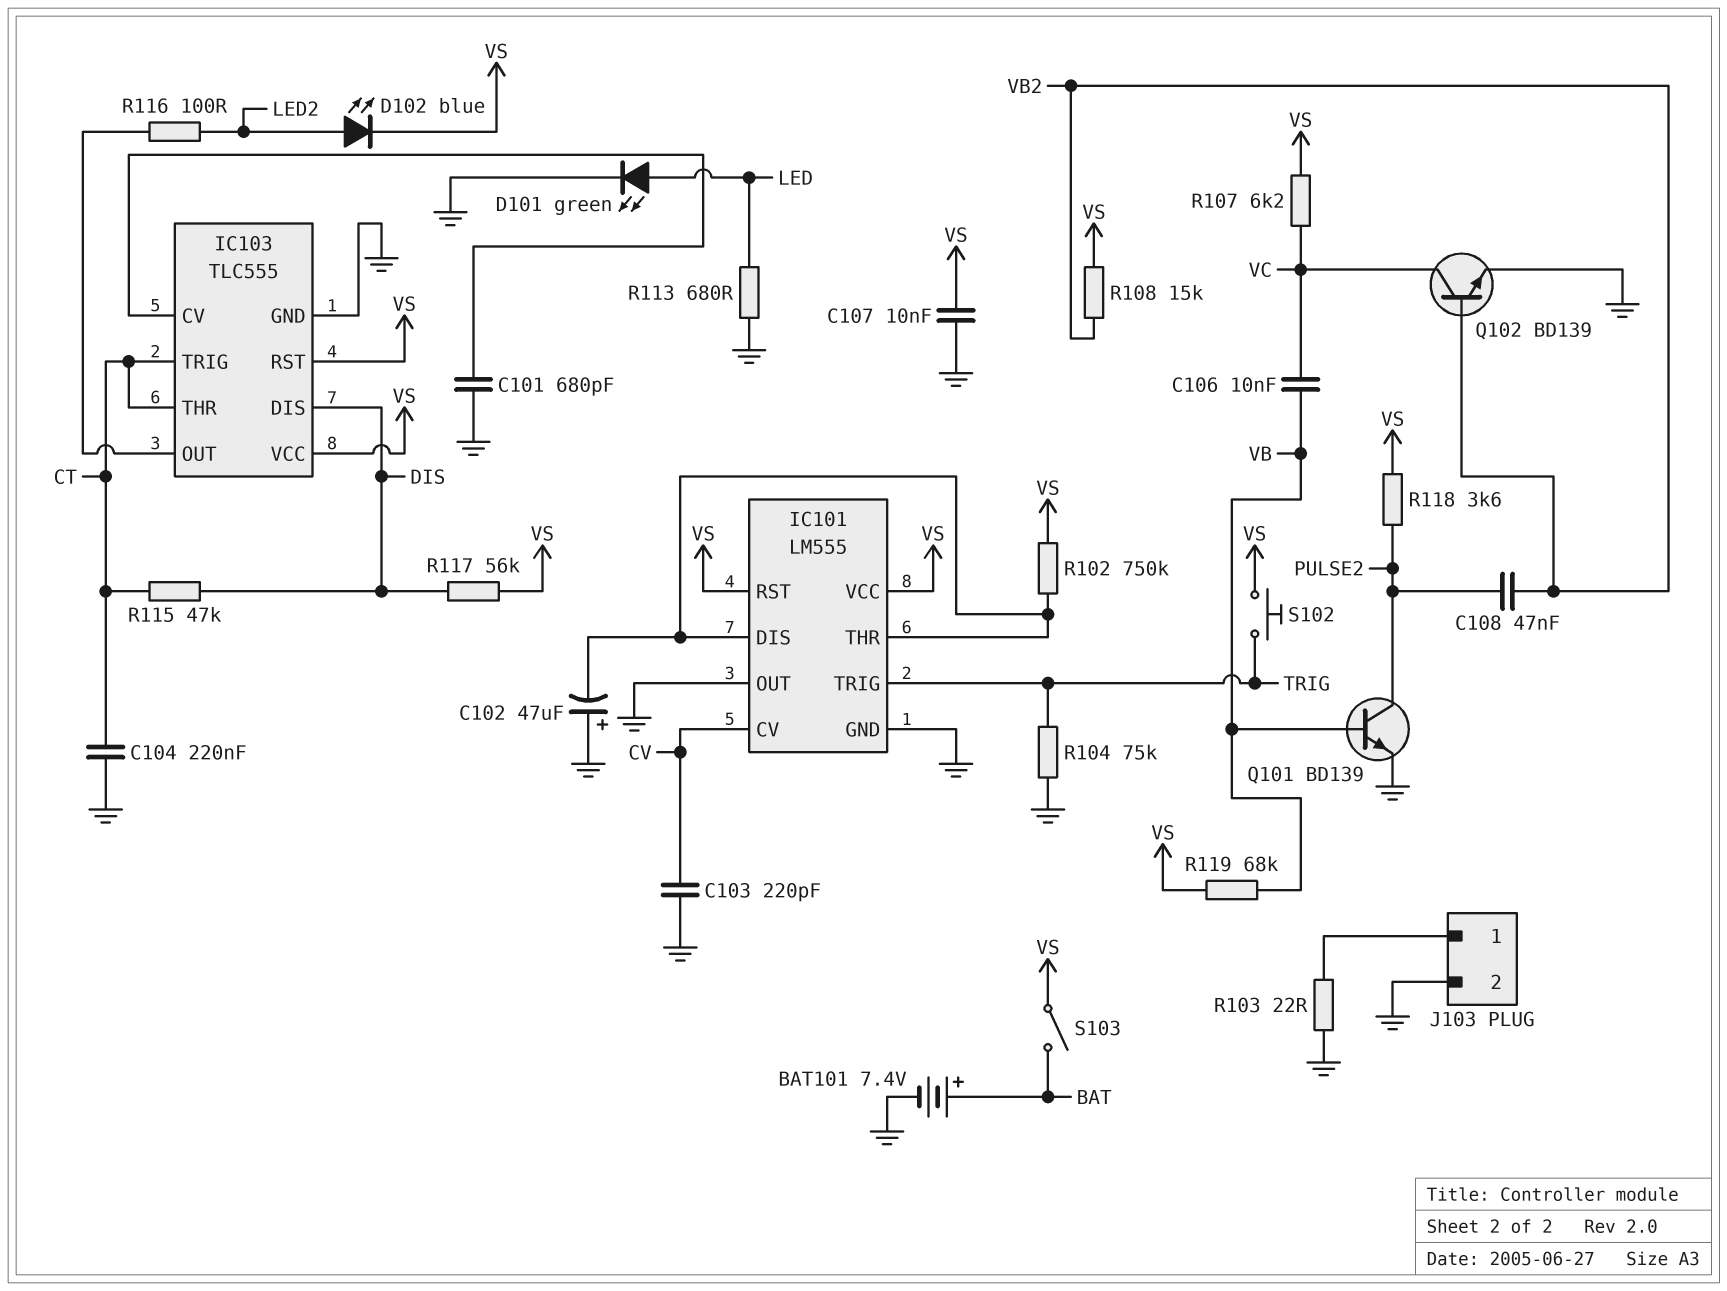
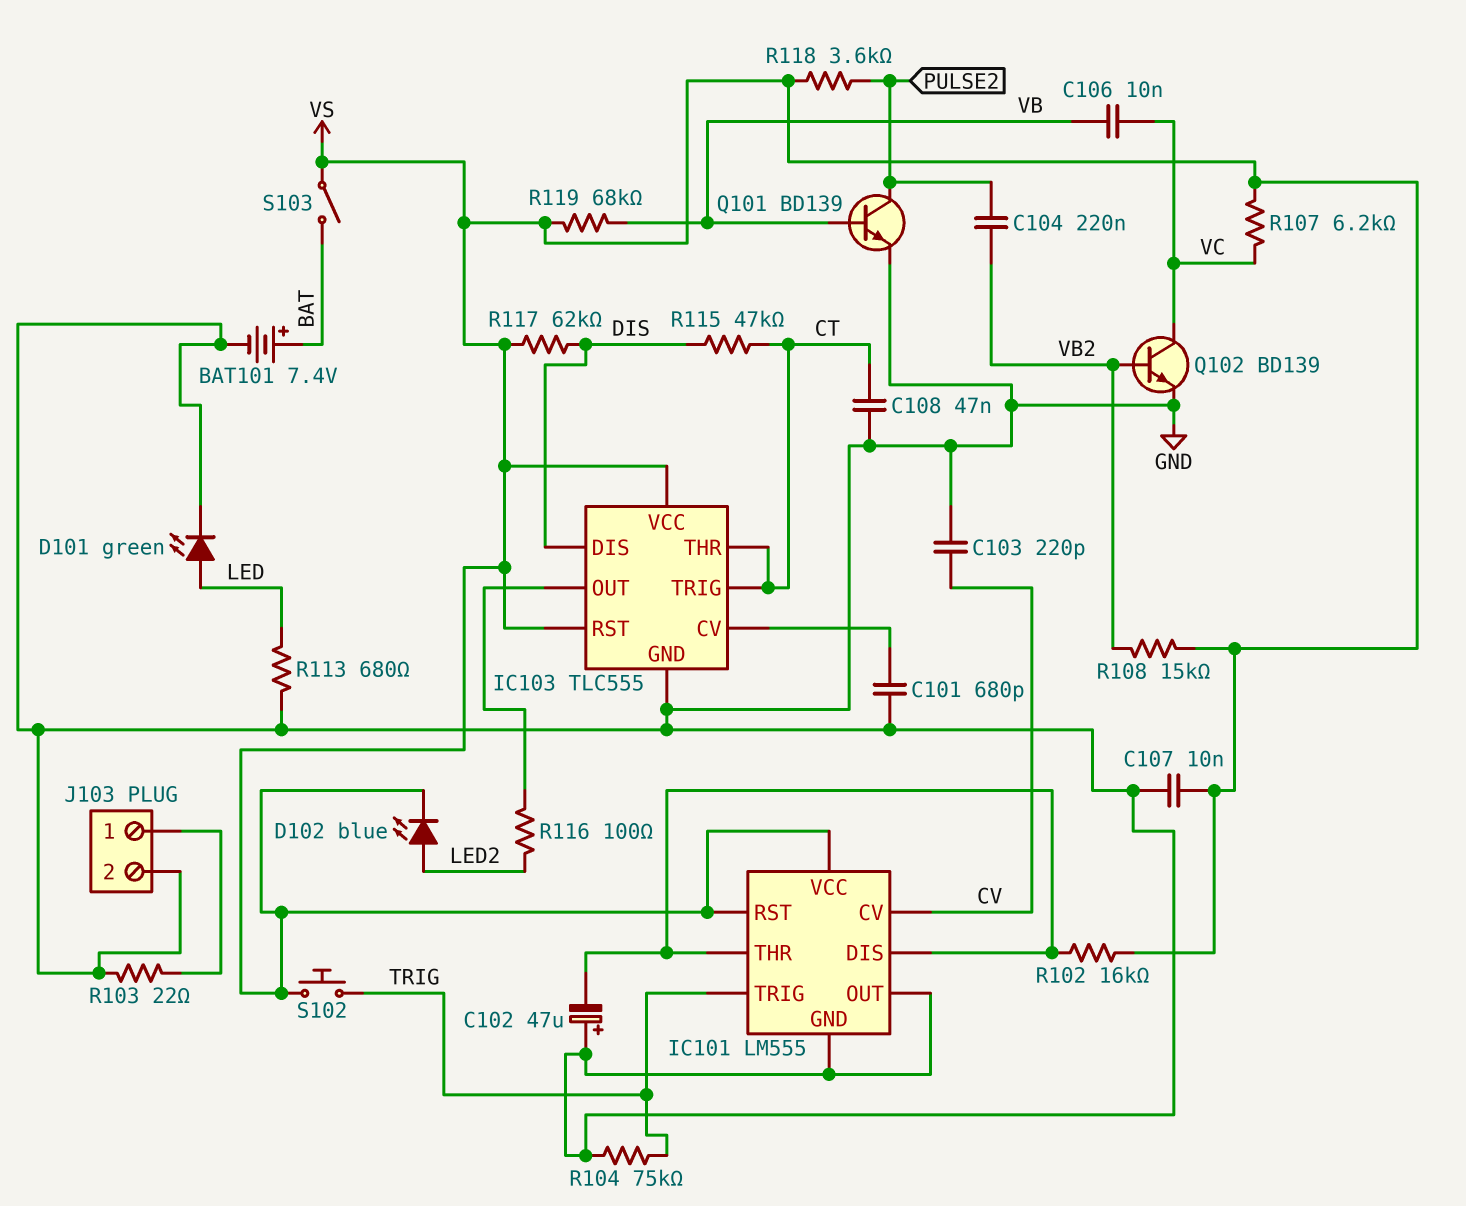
C104: 220nF (CT, GND) -> 220nF (PULSE2, VB2)
C108: 47nF (PULSE2, VB2) -> 47nF (CT, GND)
R102: 750k (IC101/DIS, VS) -> 16k (IC101/DIS, VS)
R117: 56k (DIS, VS) -> 62k (DIS, VS)

